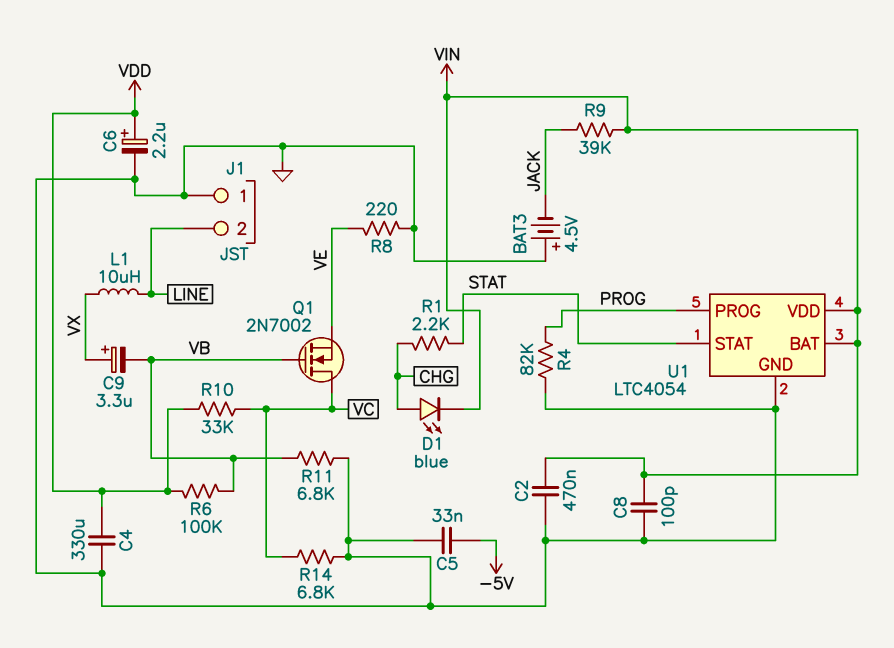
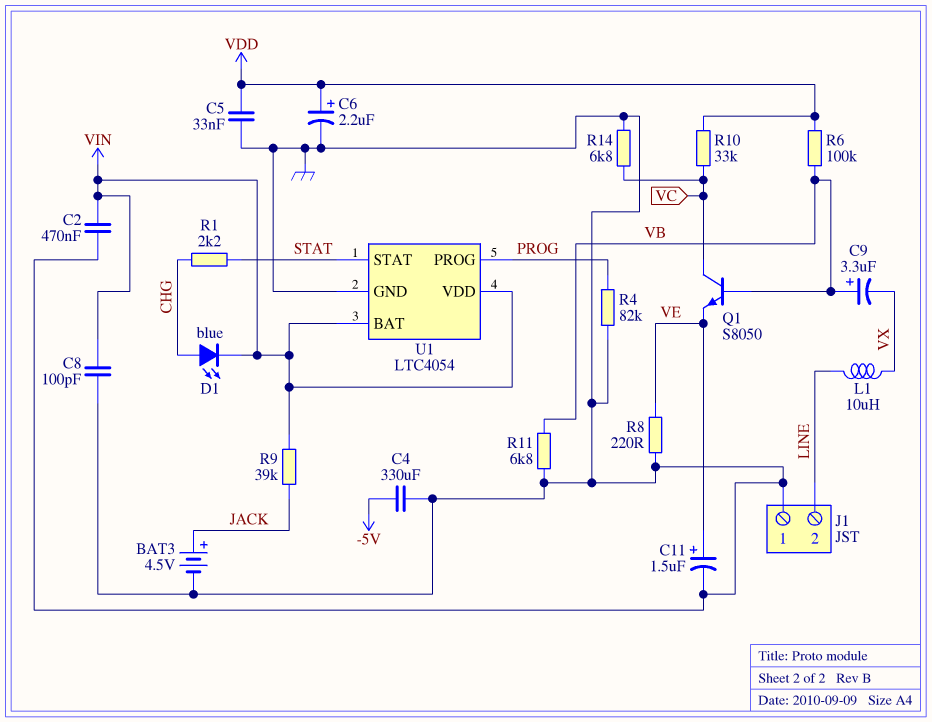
BAT3: 4.5V (plus GND, minus JACK) -> 4.5V (plus JACK, minus GND)
C4: 330uF (GND, VDD) -> 330uF (-5V, GND)
C5: 33nF (-5V, GND) -> 33nF (GND, VDD)
C9: 3.3uF (plus VX, minus VB) -> 3.3uF (plus VB, minus VX)
C11: none -> 1.5uF (plus VE, minus GND)
Q1: NMOS 2N7002 (G VB, D VC, S VE) -> NPN S8050 (B VB, C VC, E VE)

